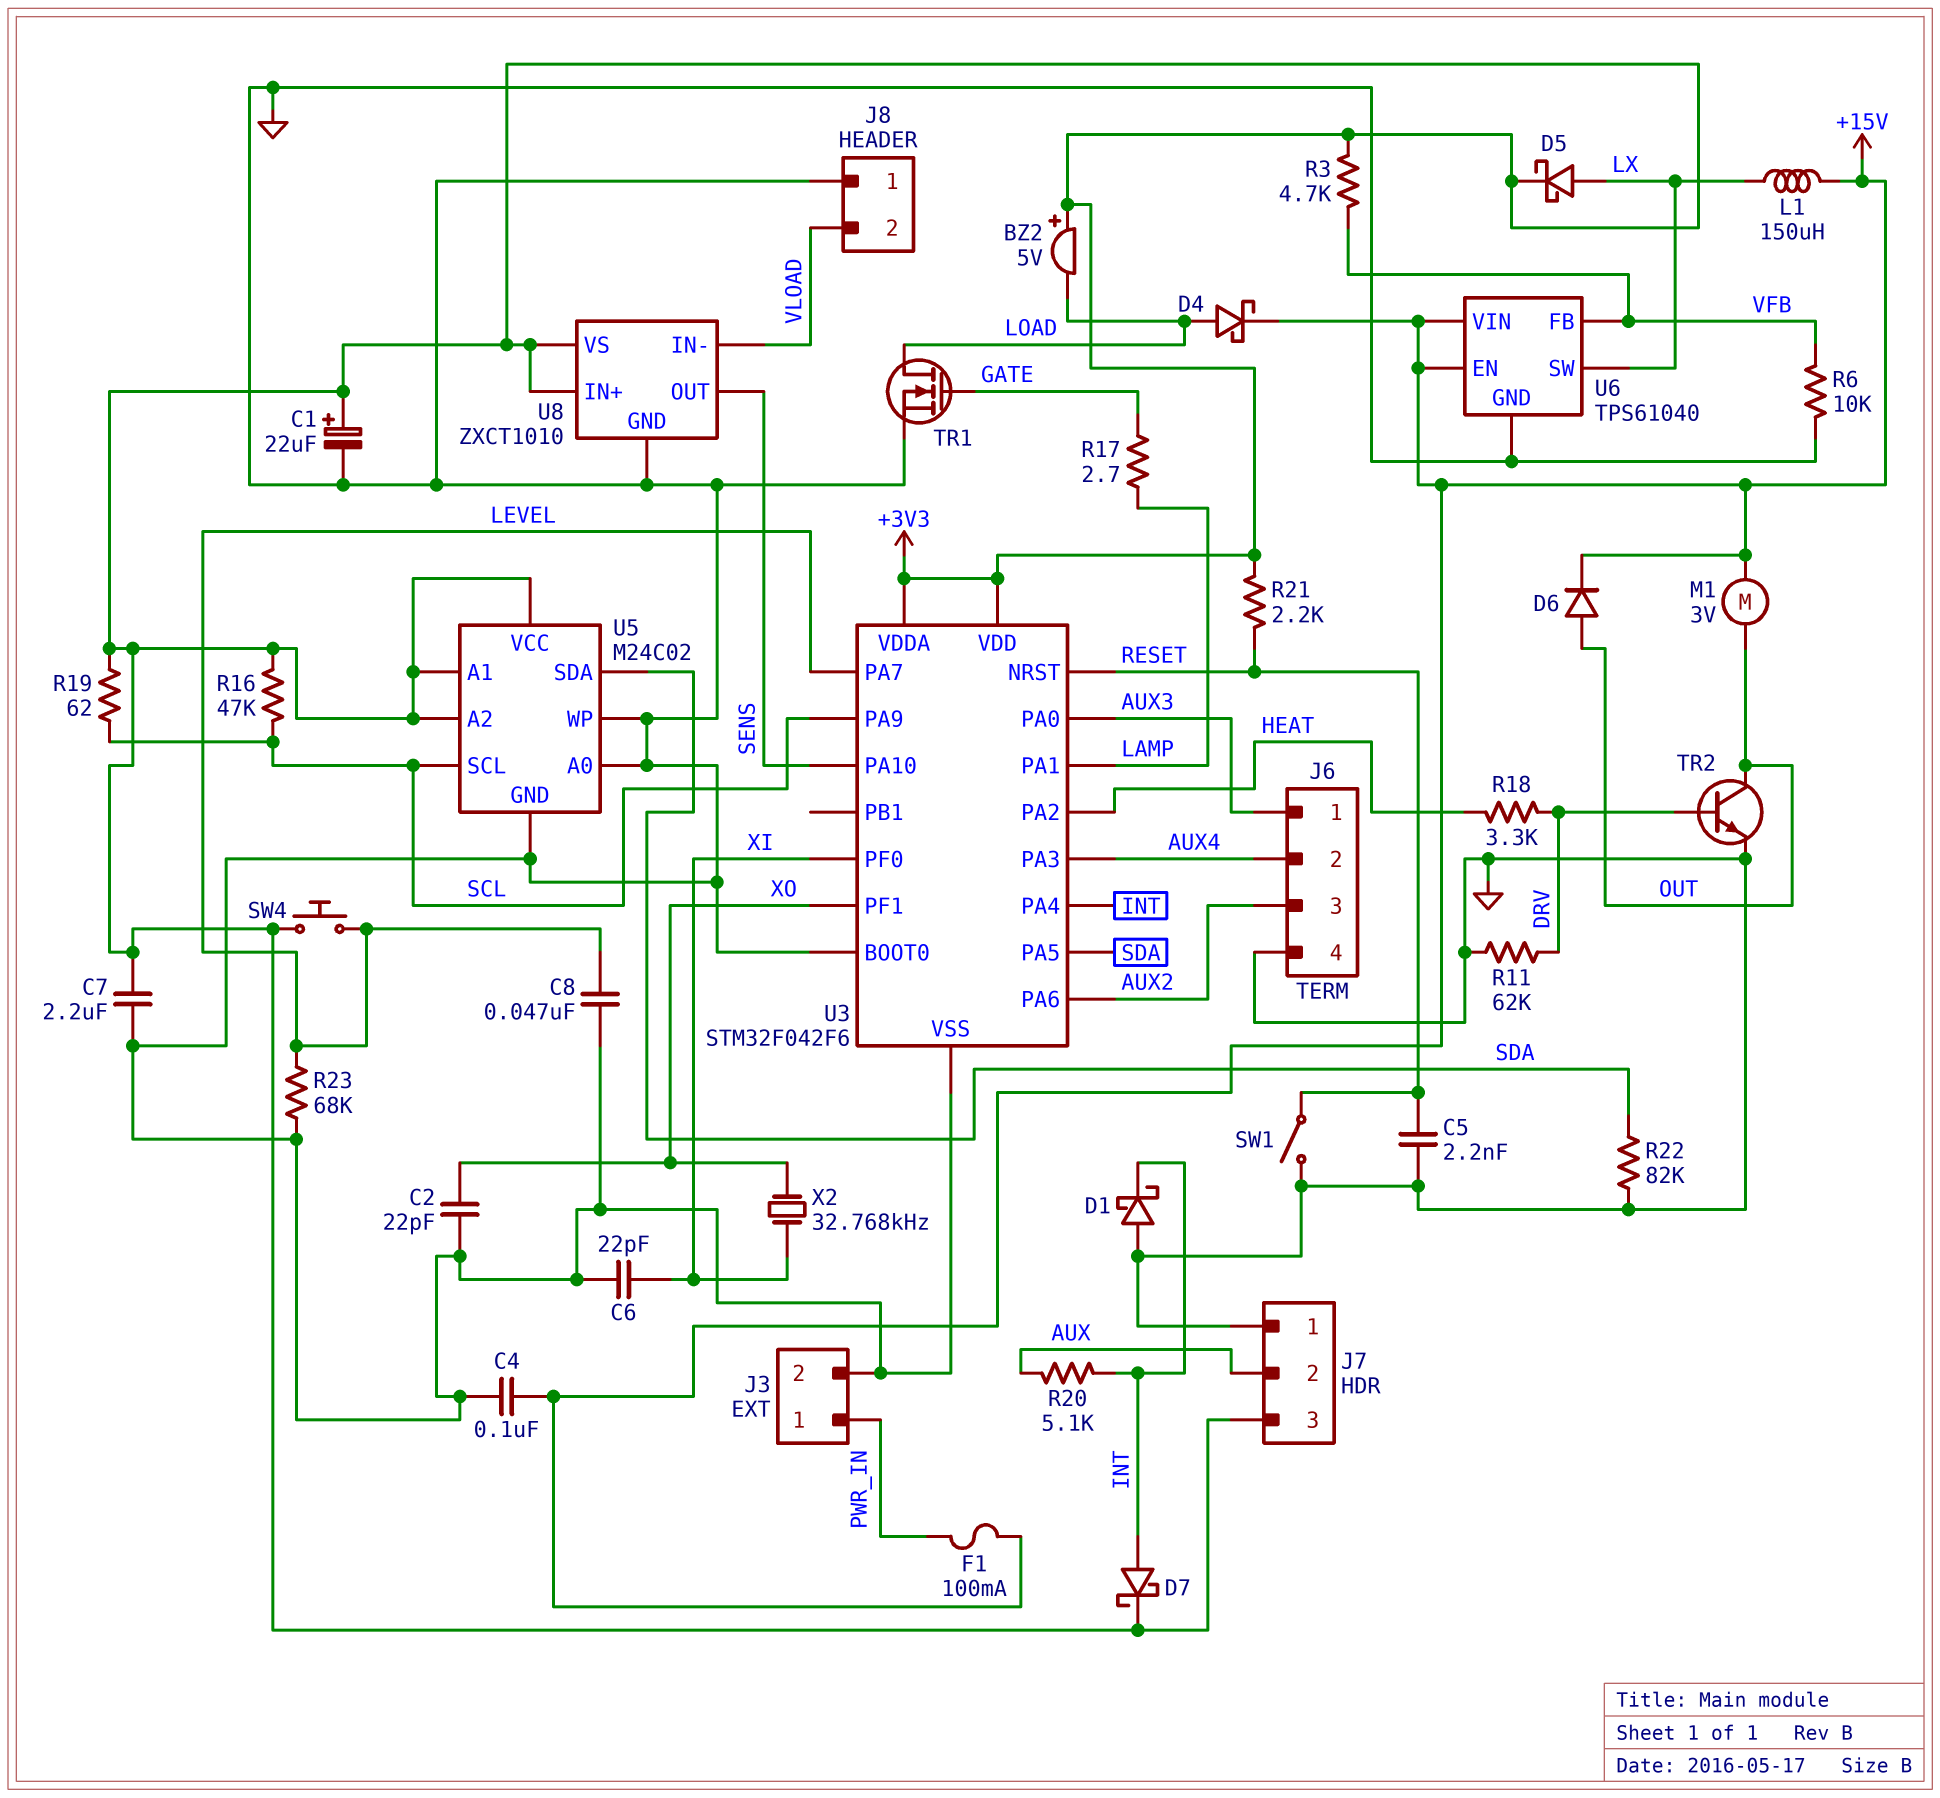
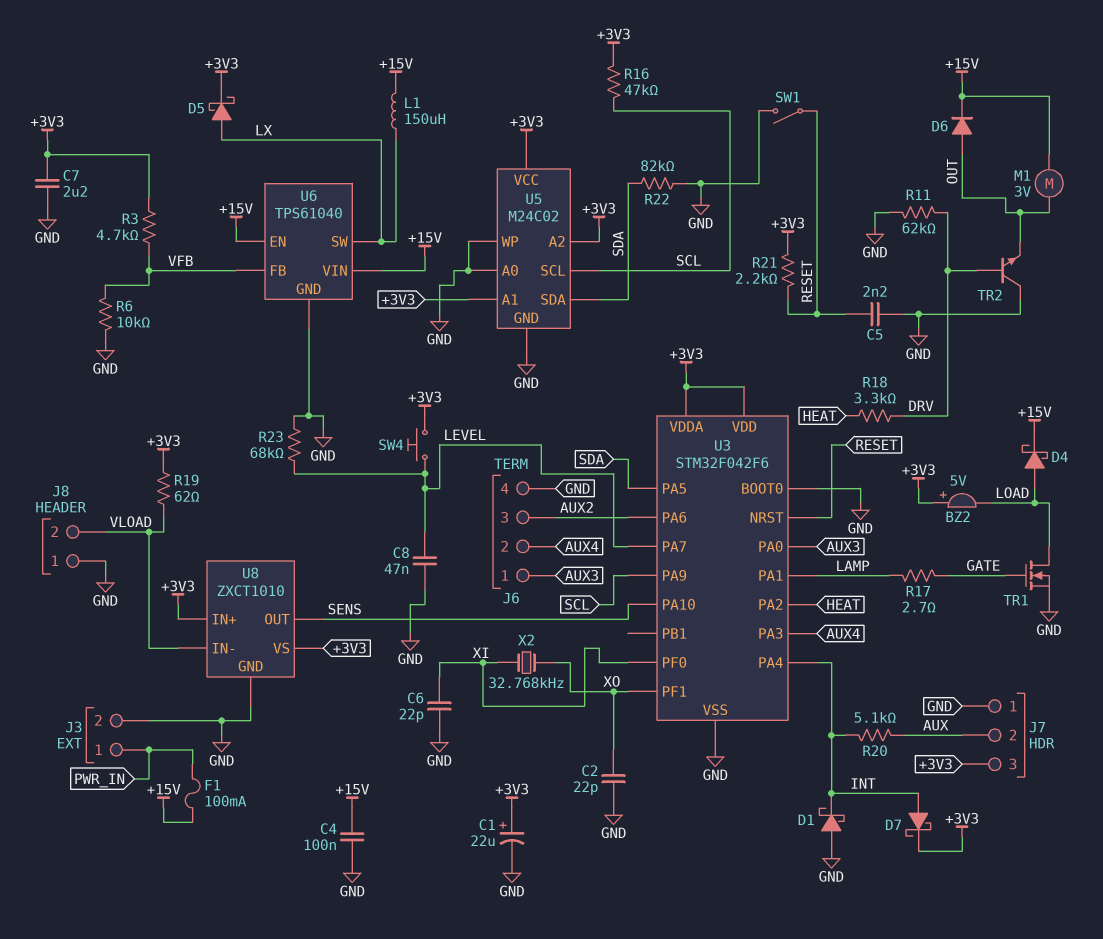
R19: 62 (+3V3, SCL) -> 62 (+3V3, VLOAD)
TR2: NPN (B DRV, C OUT, E GND) -> NPN (B DRV, C GND, E OUT)

